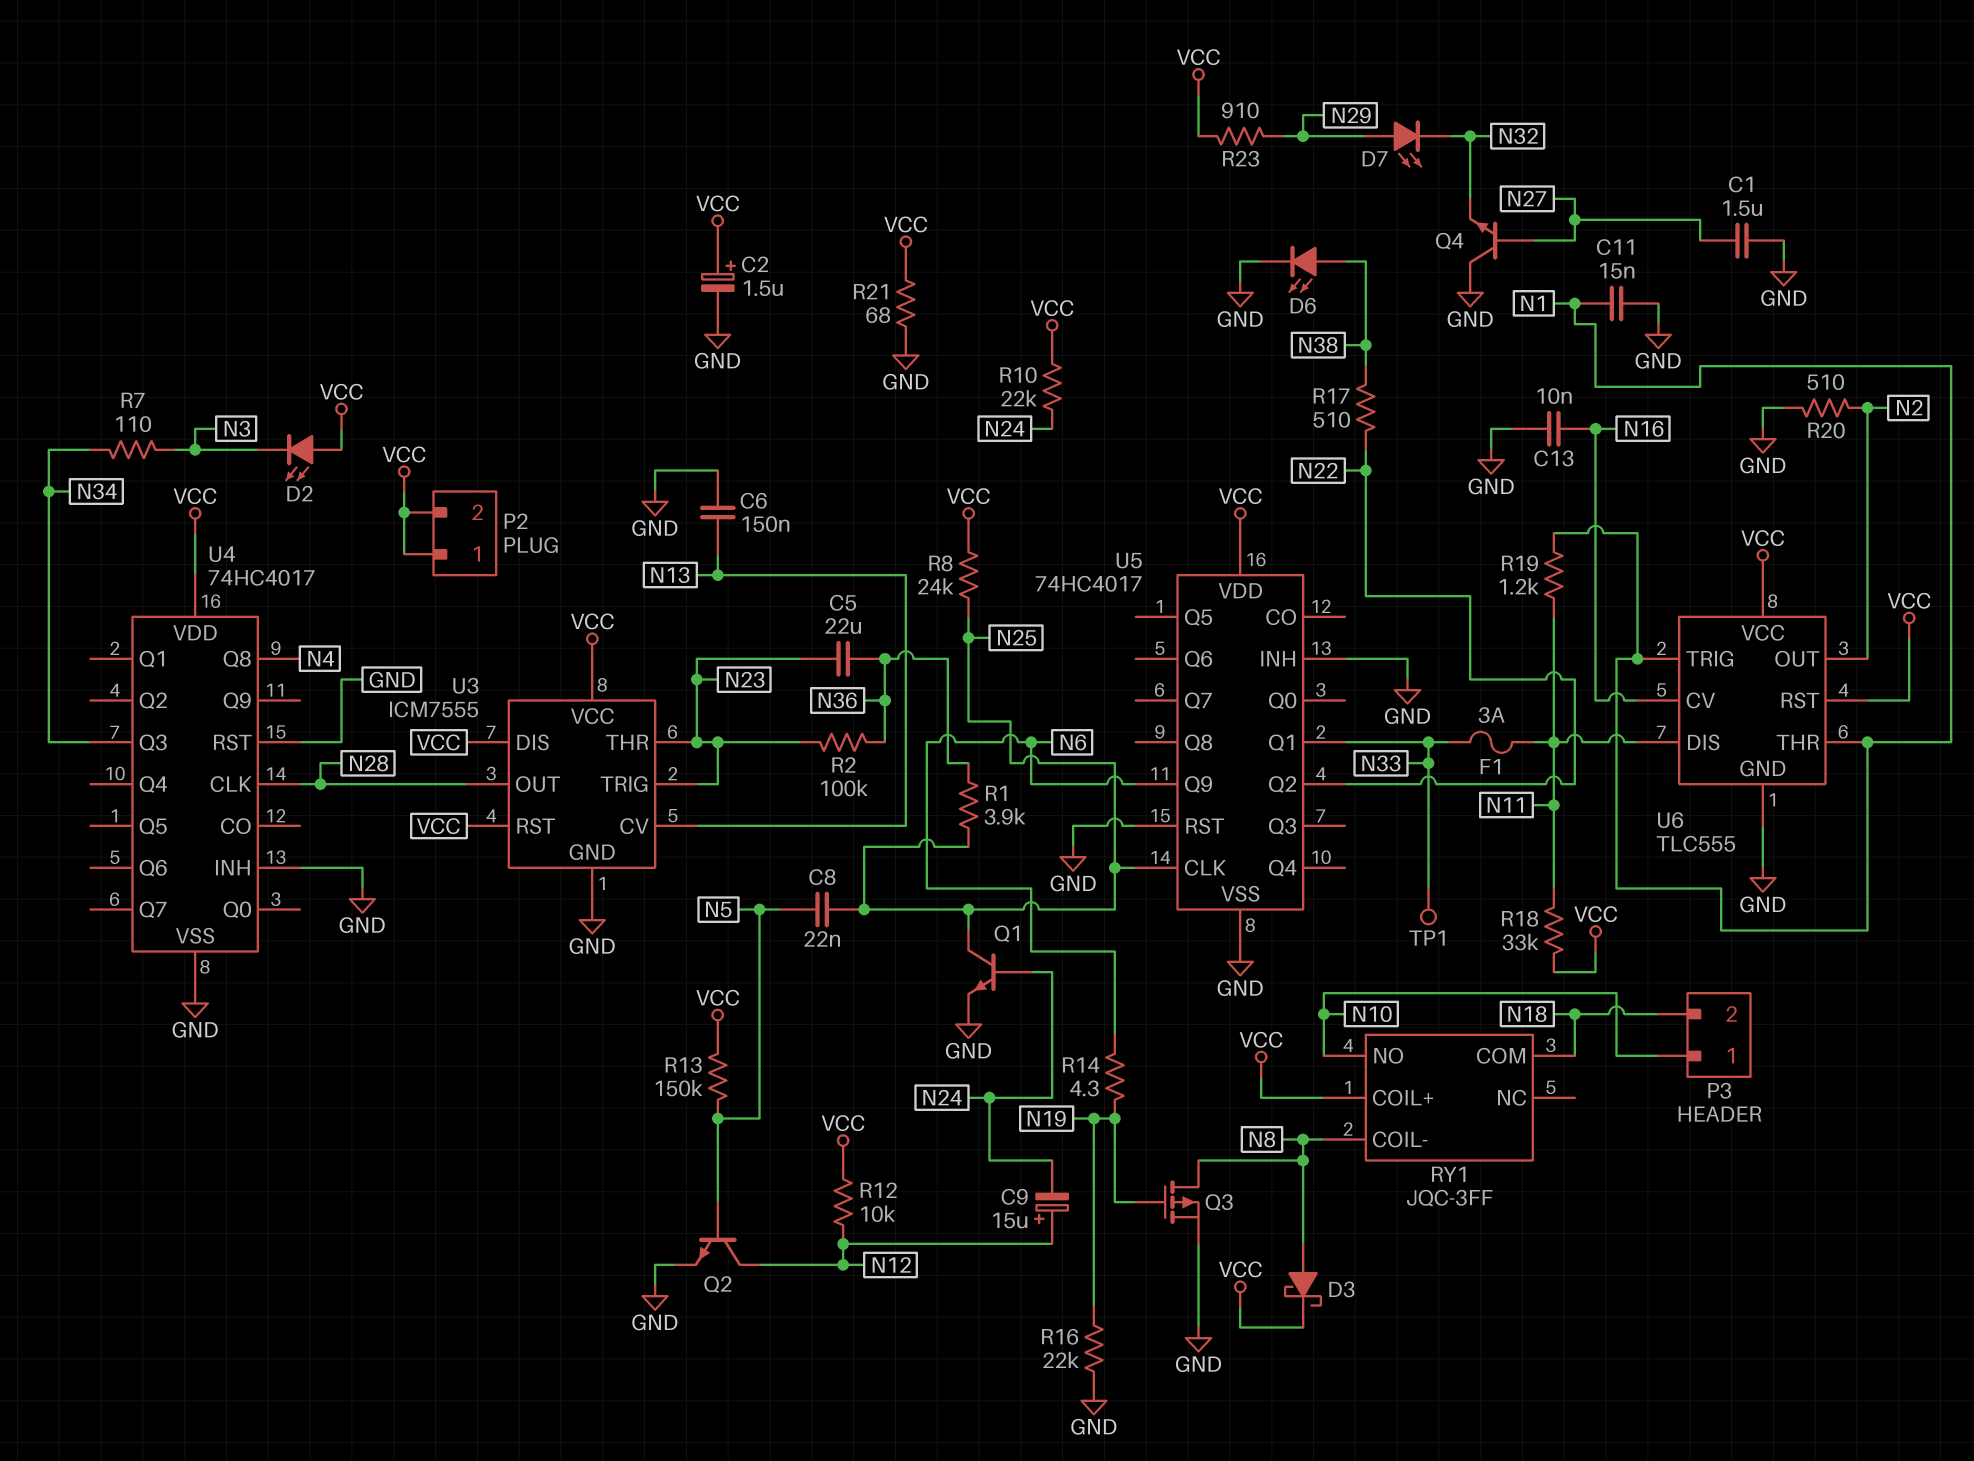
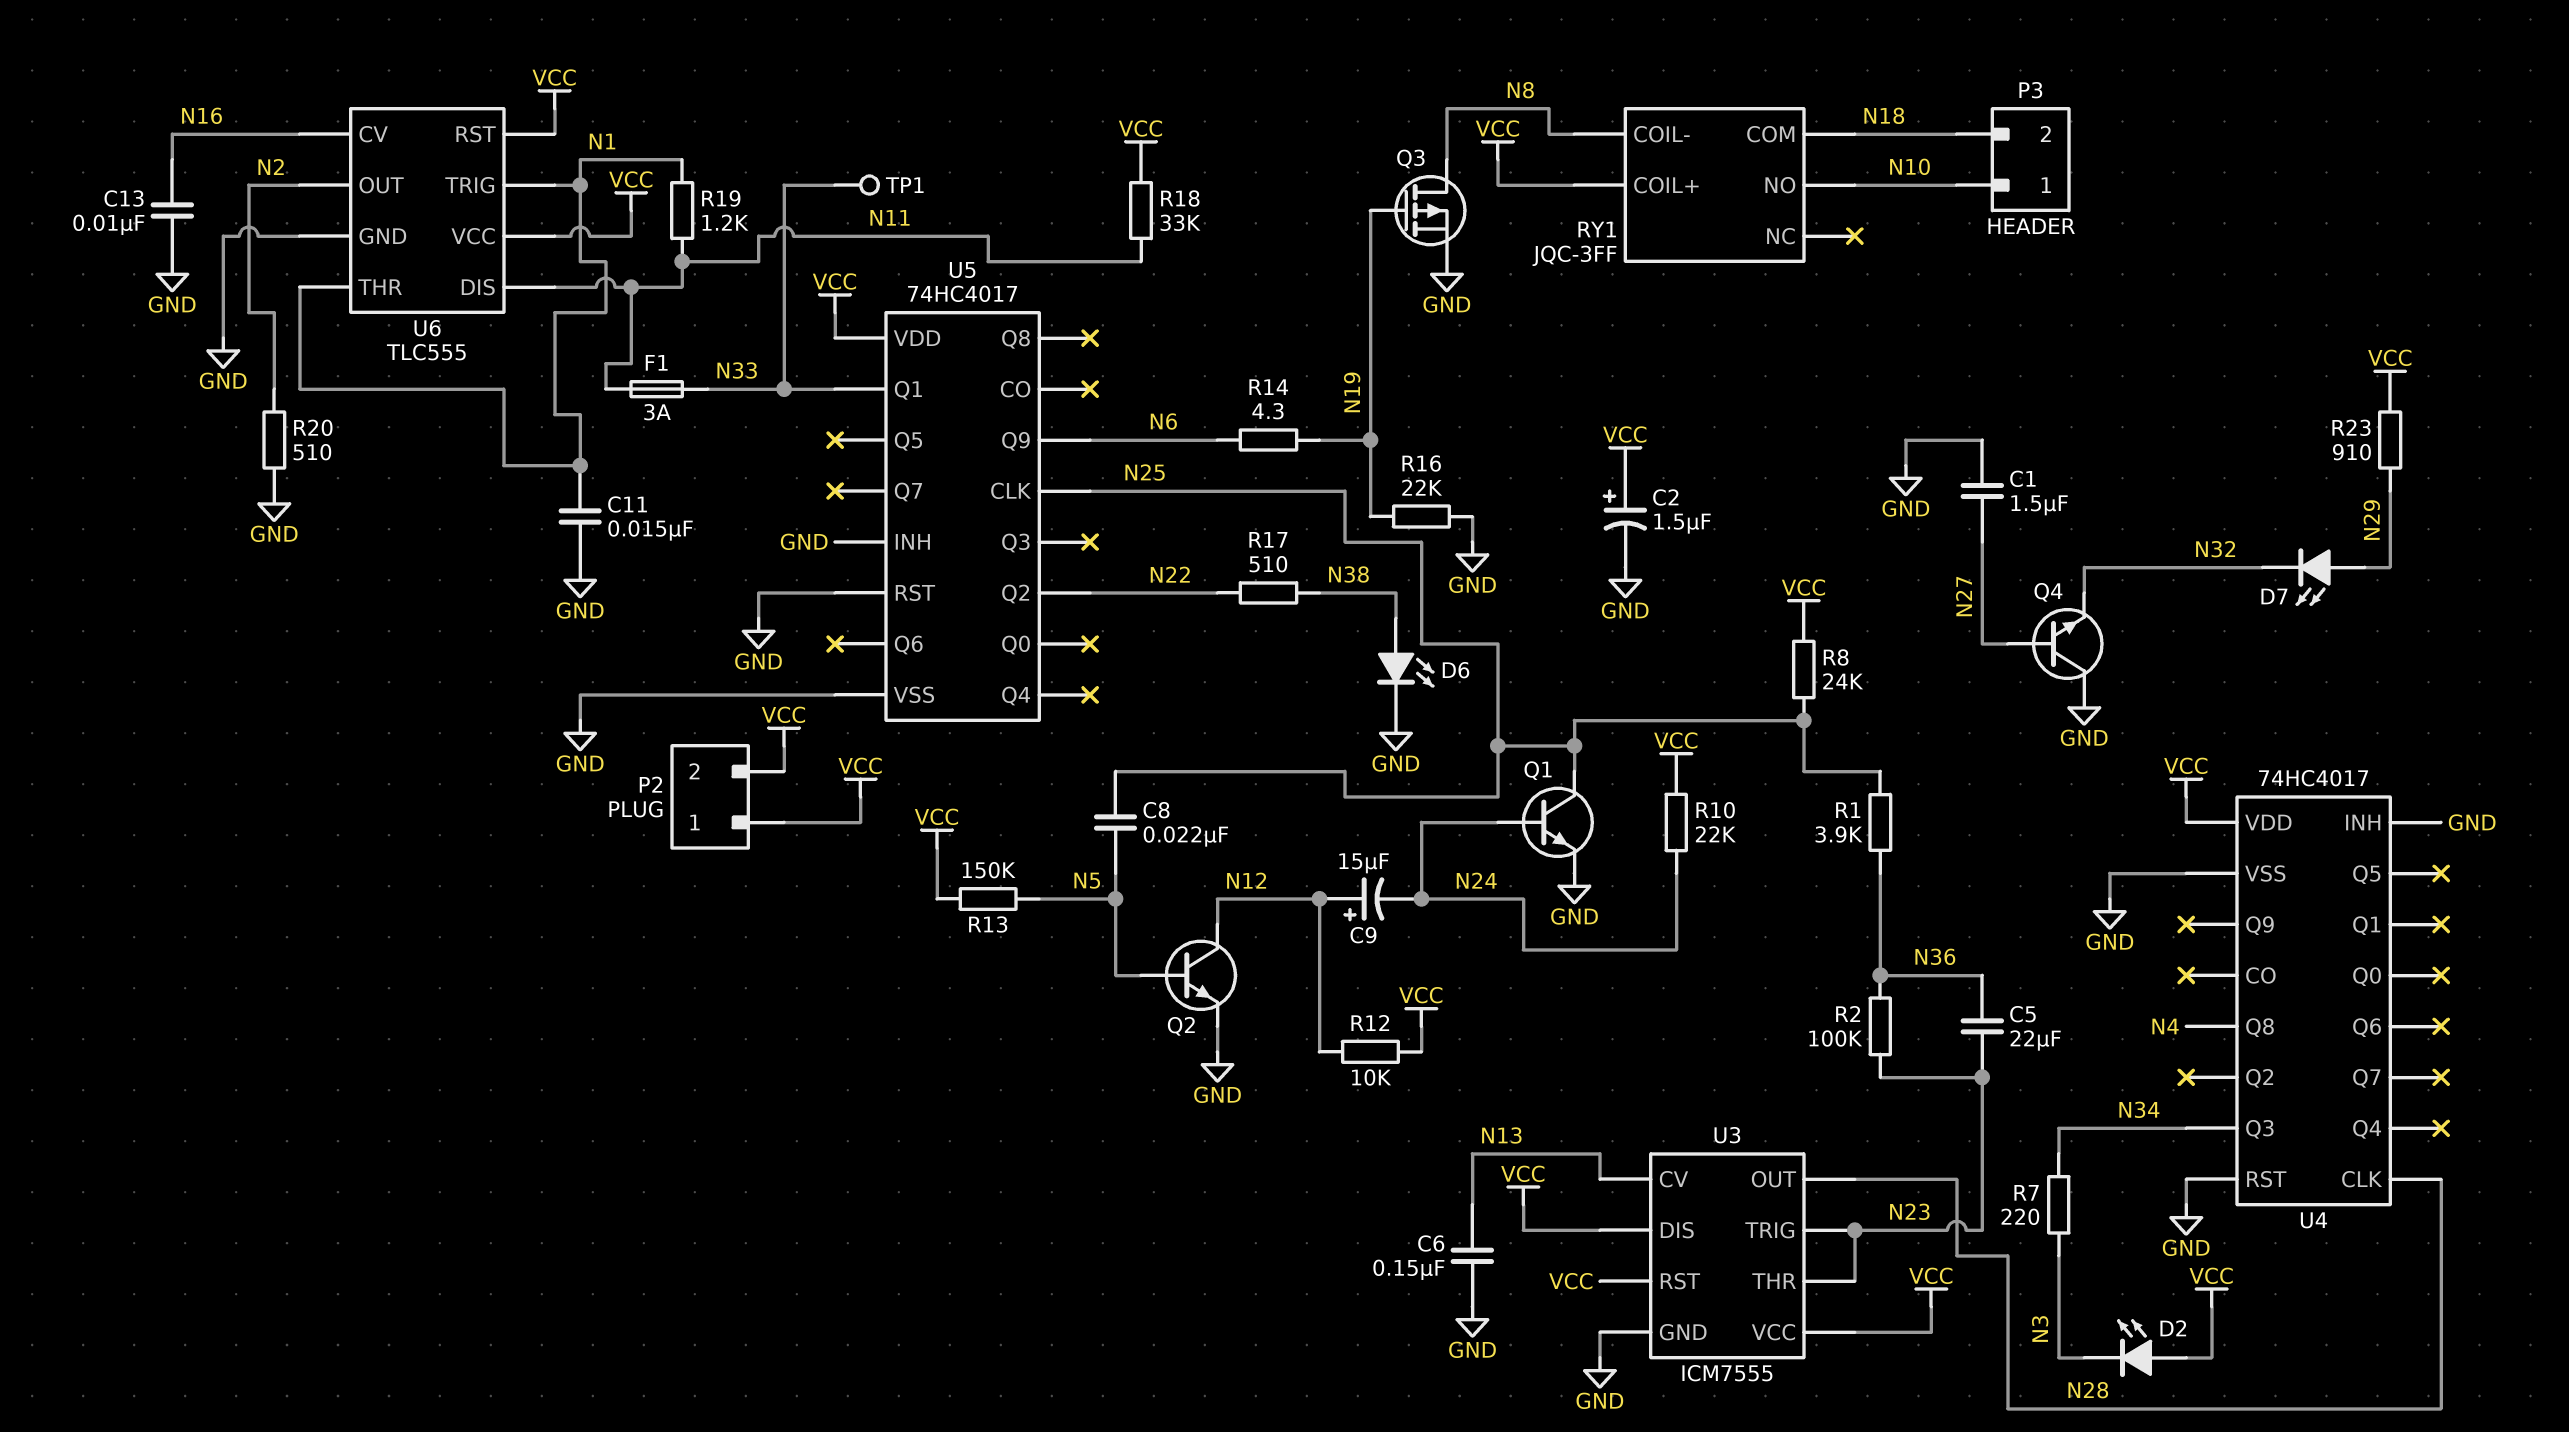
D3: schottky (A N8, K VCC) -> none
R7: 110 (N3, N34) -> 220 (N3, N34)
R21: 68 (GND, VCC) -> none

